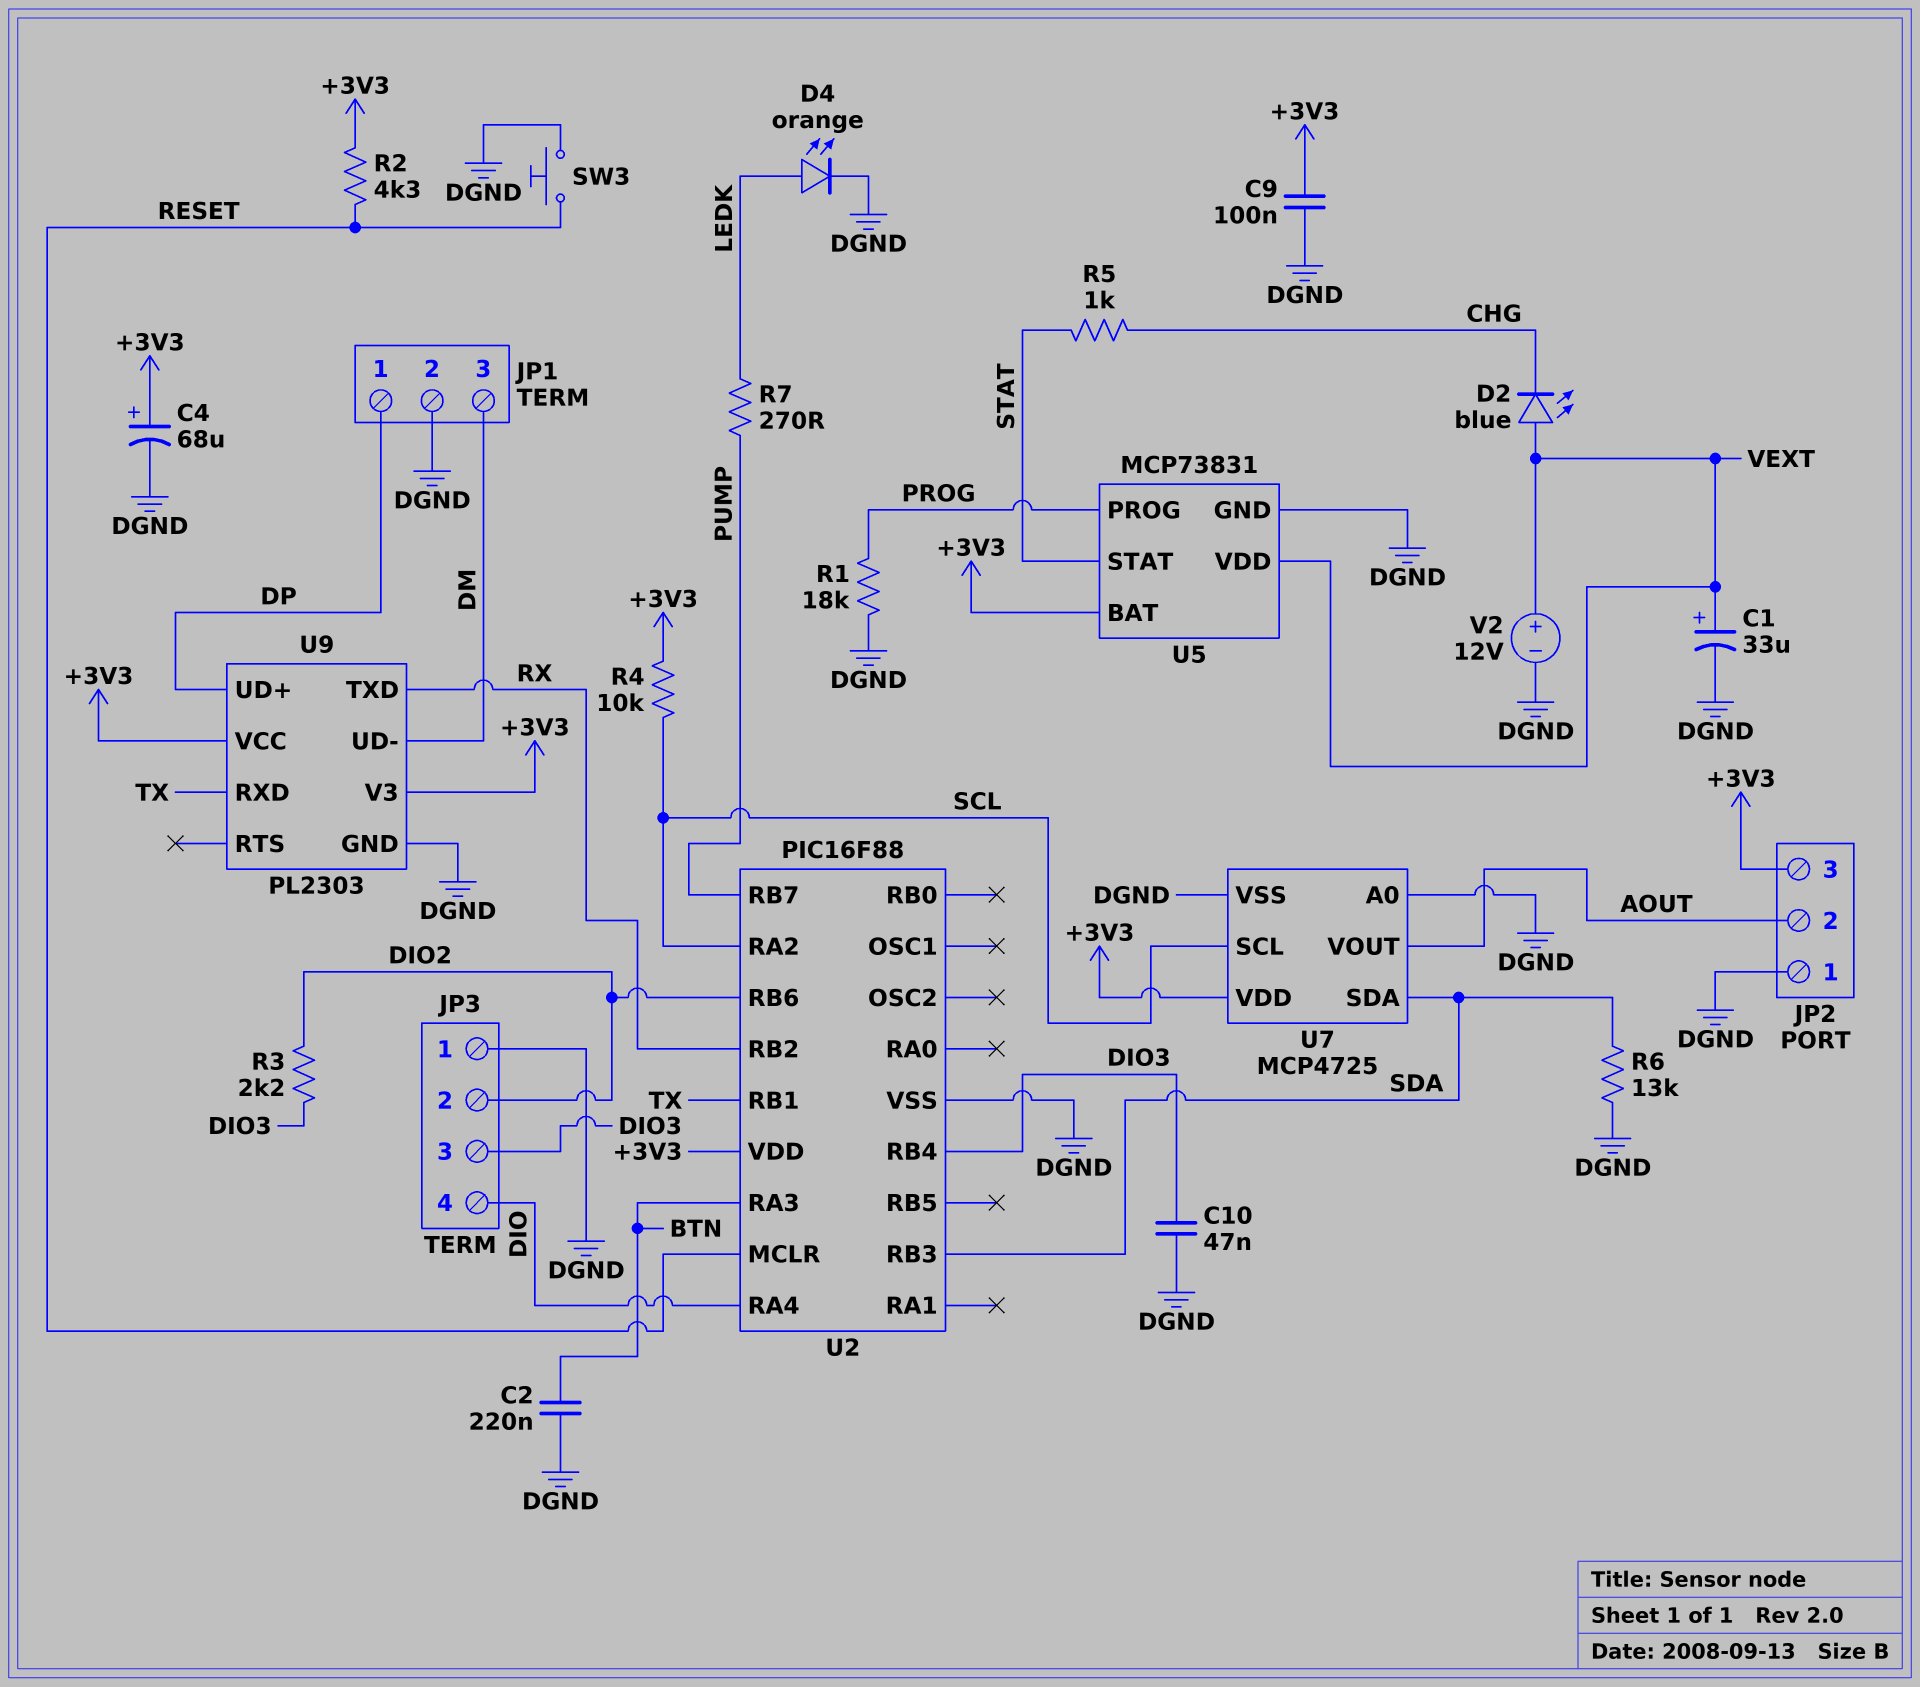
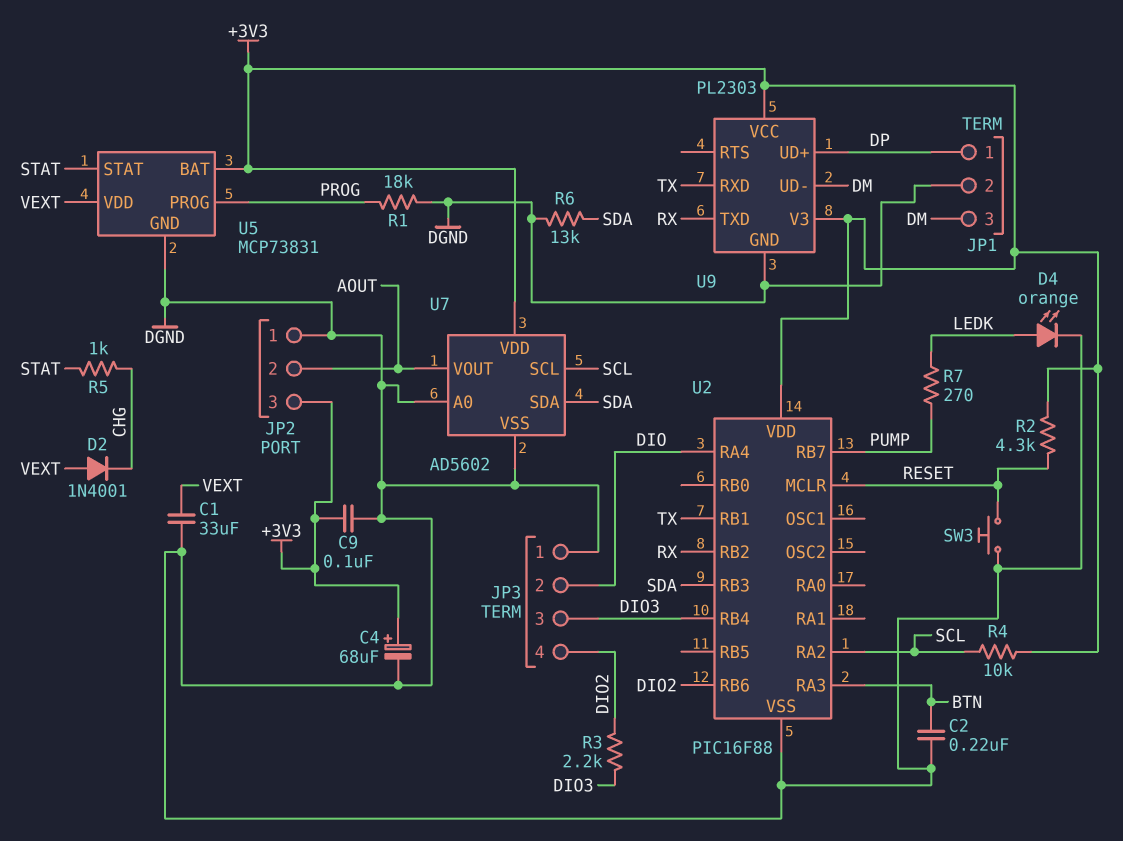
C1: 33uF (plus VEXT, minus DGND) -> 33uF (DGND, VEXT)
C10: 47nF (DGND, DIO3) -> none
D2: LED blue (A VEXT, K CHG) -> diode 1N4001 (A VEXT, K CHG)
JP3 pin 2: DIO2 -> DIO
JP3 pin 4: DIO -> DIO2
U7: MCP4725 -> AD5602
V2: 12V (plus VEXT, minus DGND) -> none

